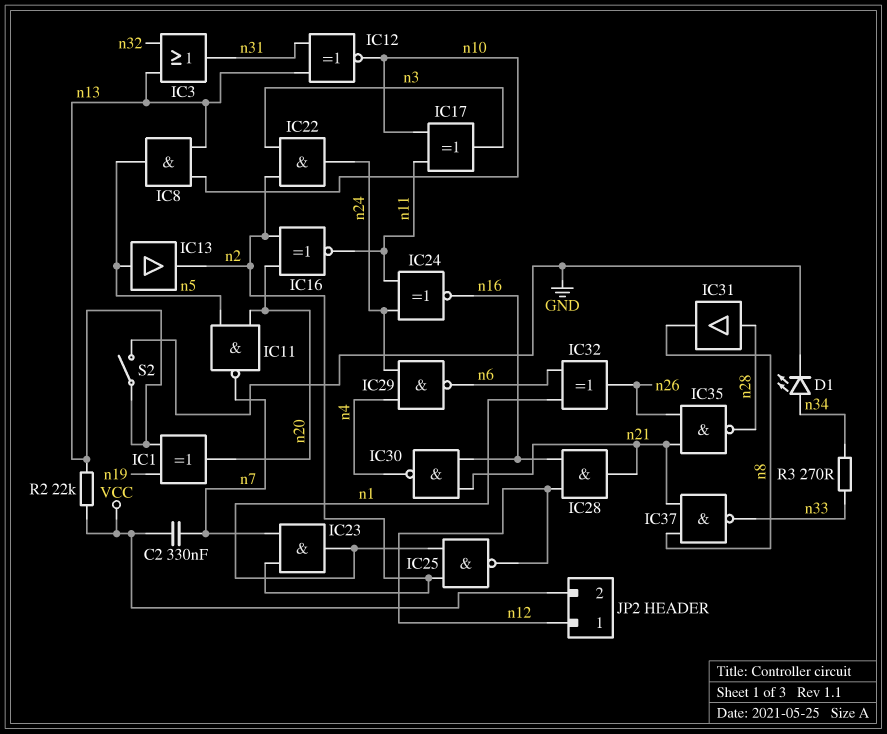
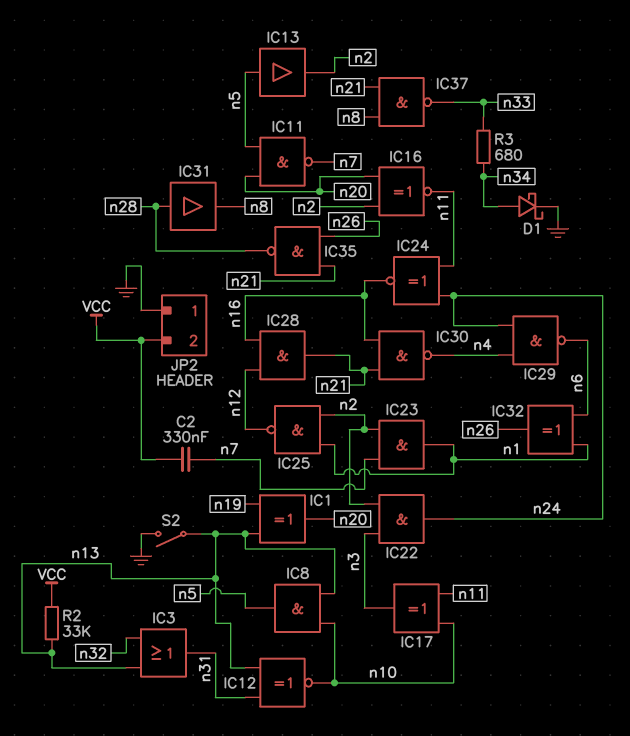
D1: LED (A n34, K GND) -> schottky (A n34, K GND)
JP2 pin 1: n12 -> GND
R2: 22k (VCC, n13) -> 33k (VCC, n13)
R3: 270 (n33, n34) -> 680 (n33, n34)

